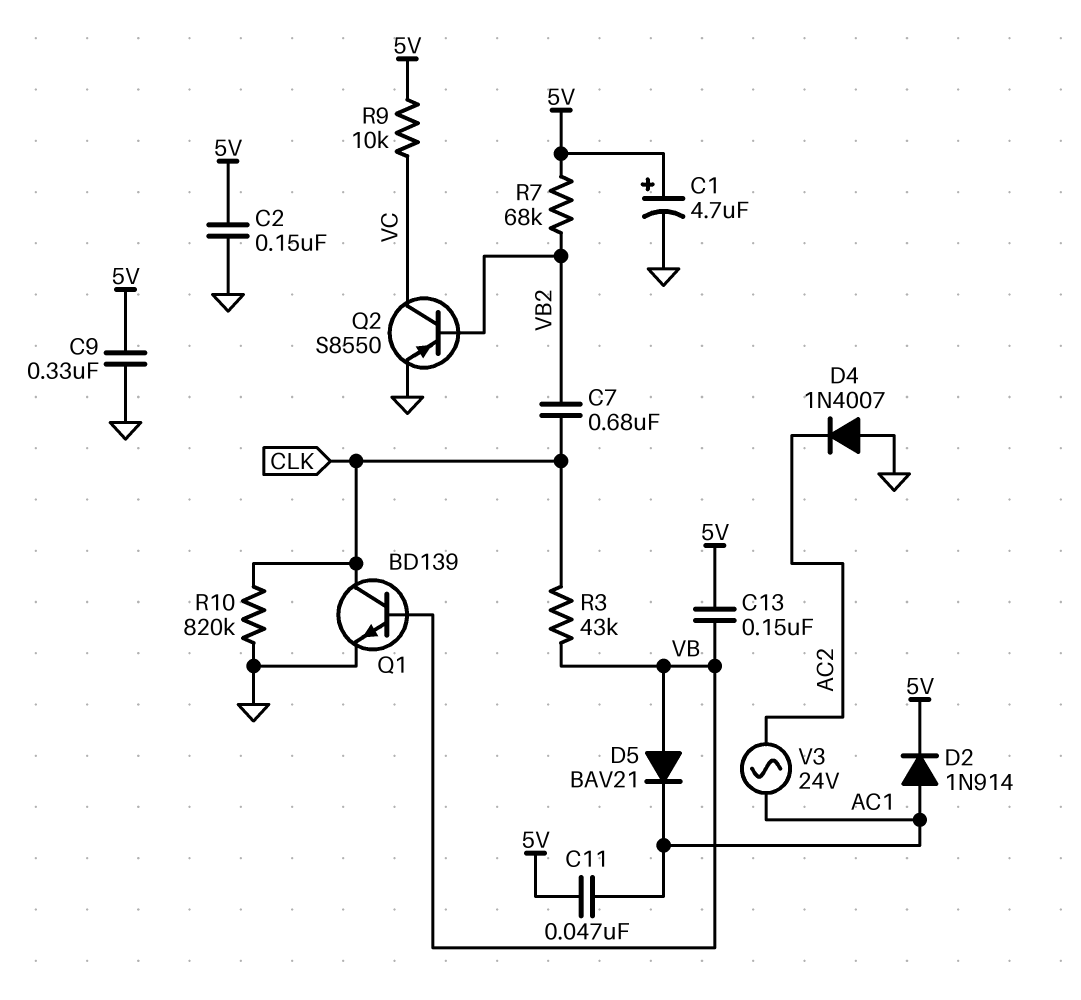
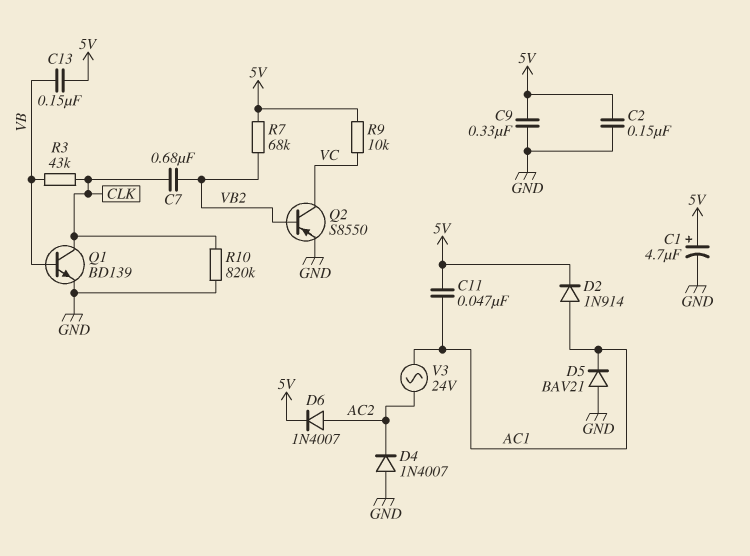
D5: diode BAV21 (A VB, K AC1) -> diode BAV21 (A GND, K AC1)
D6: none -> diode 1N4007 (A AC2, K 5V)

